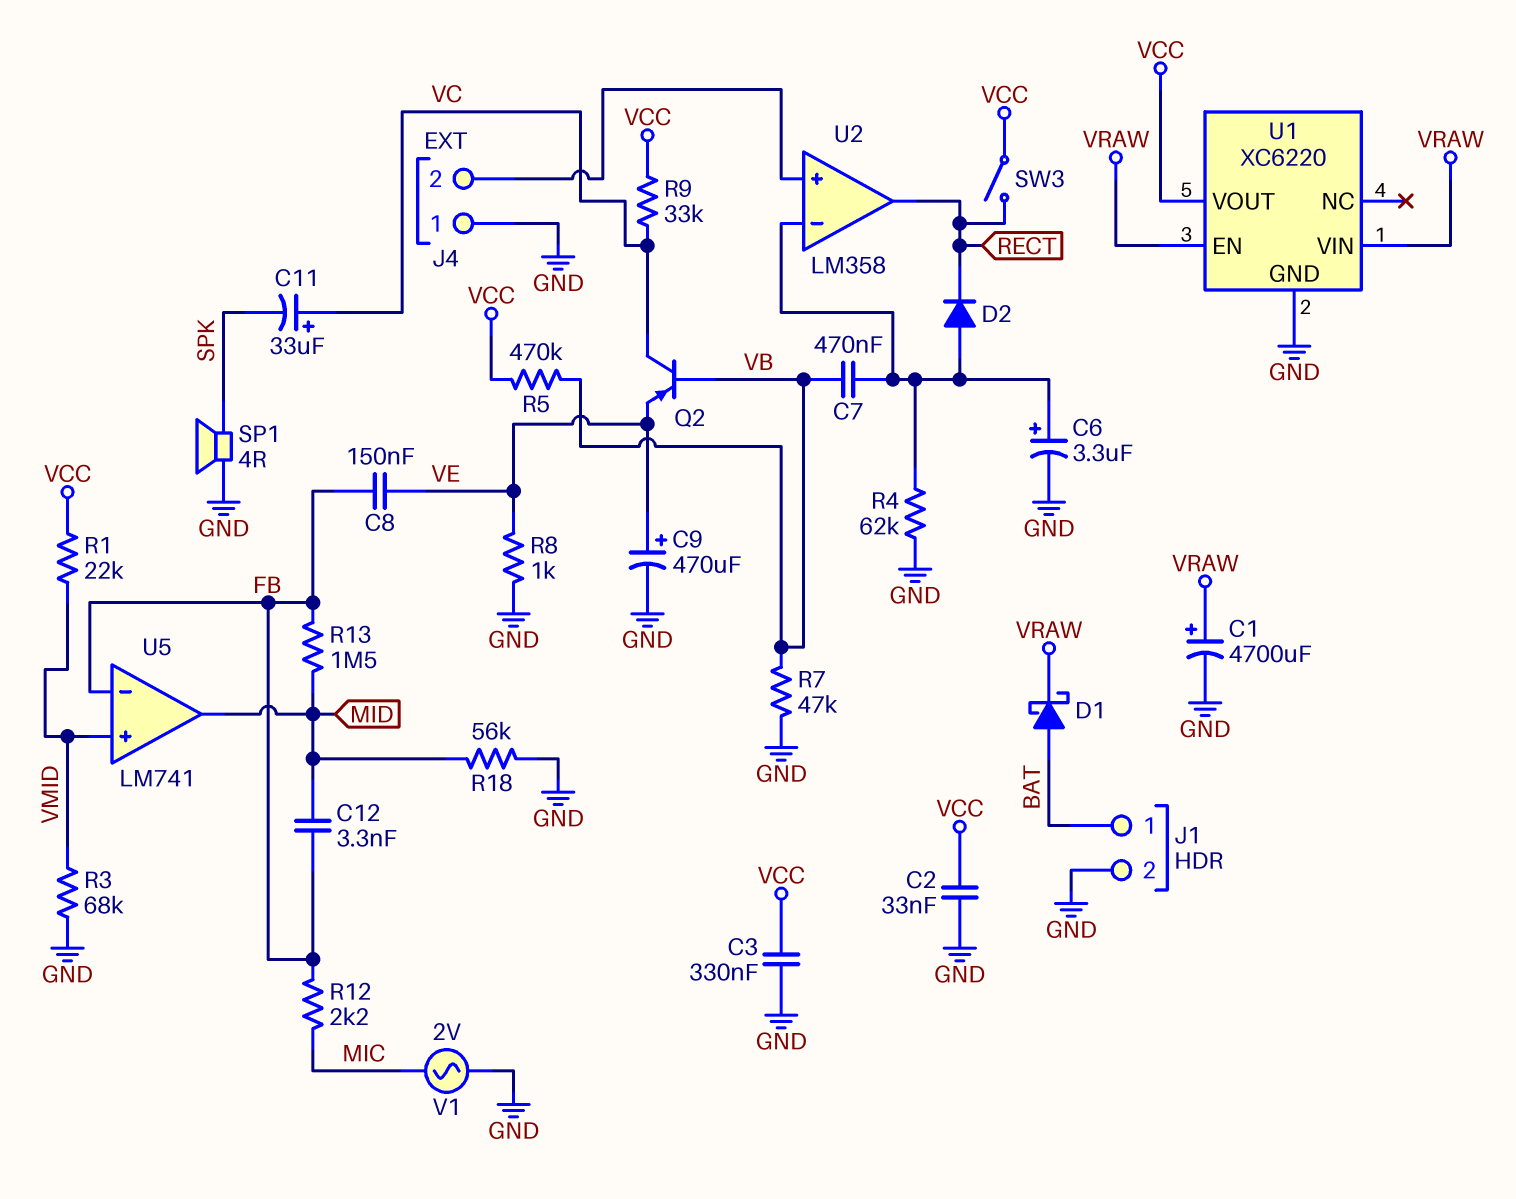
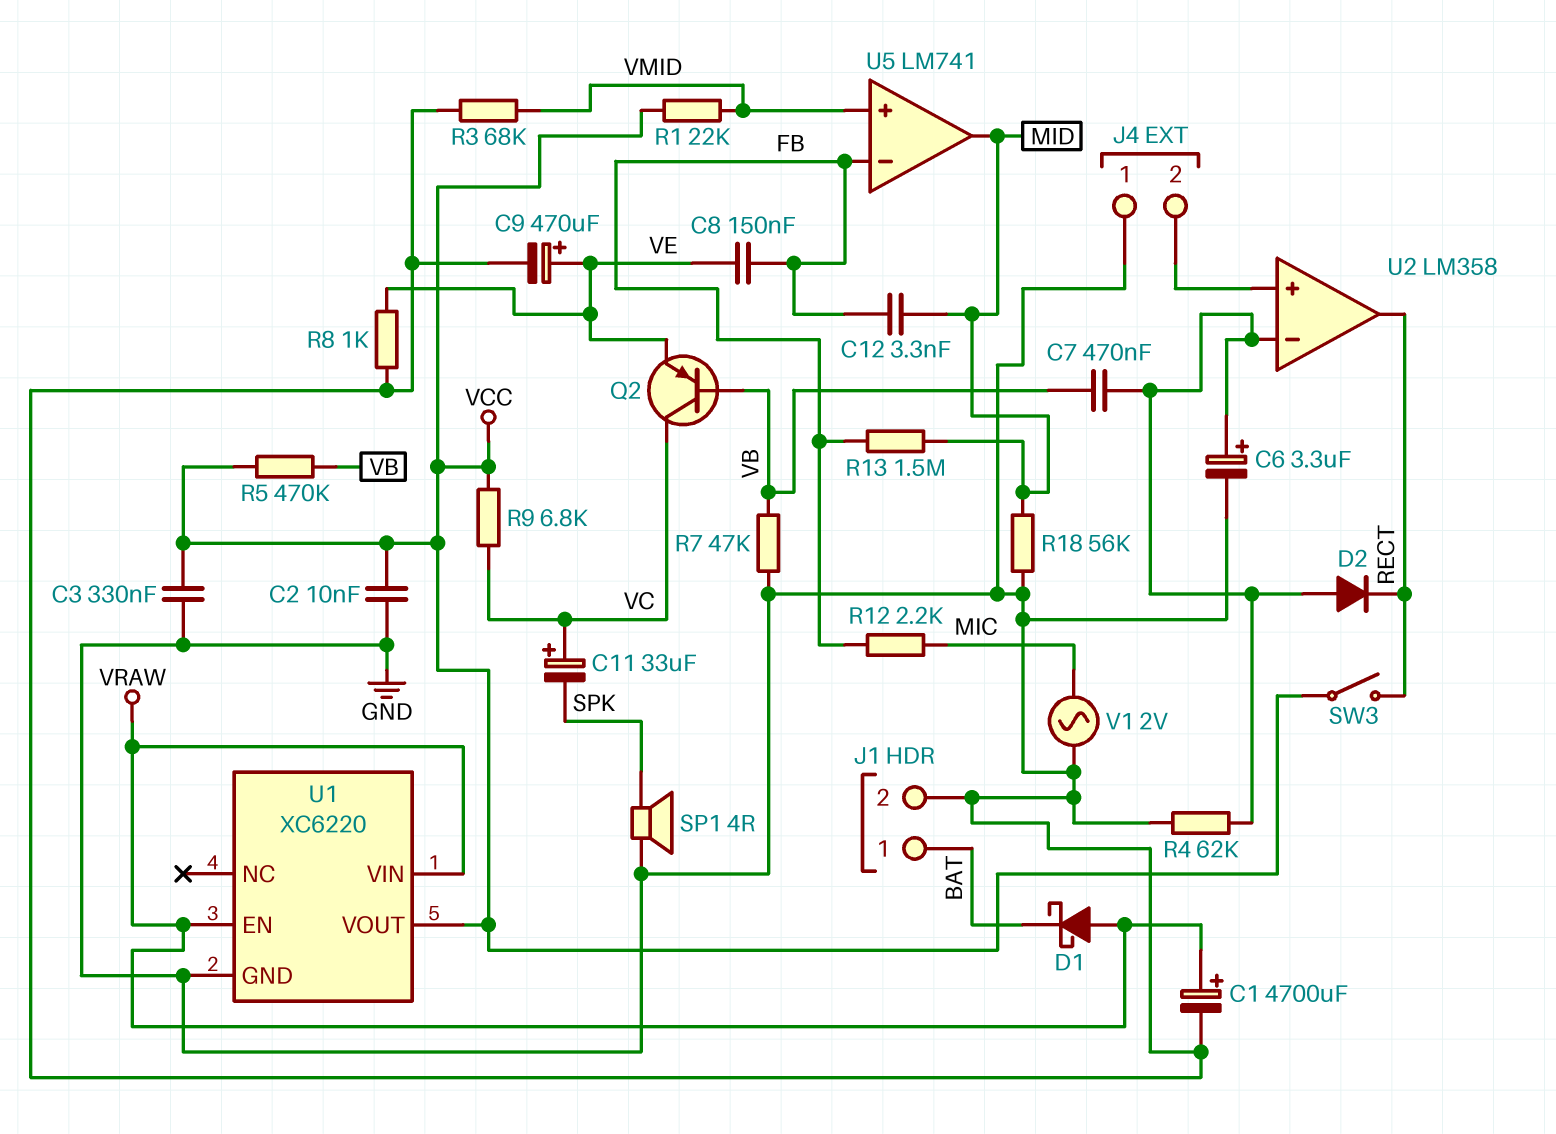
C2: 33nF (GND, VCC) -> 10nF (GND, VCC)
D1: schottky (A BAT, K VRAW) -> schottky (A VRAW, K BAT)
R9: 33k (VC, VCC) -> 6.8k (VC, VCC)

